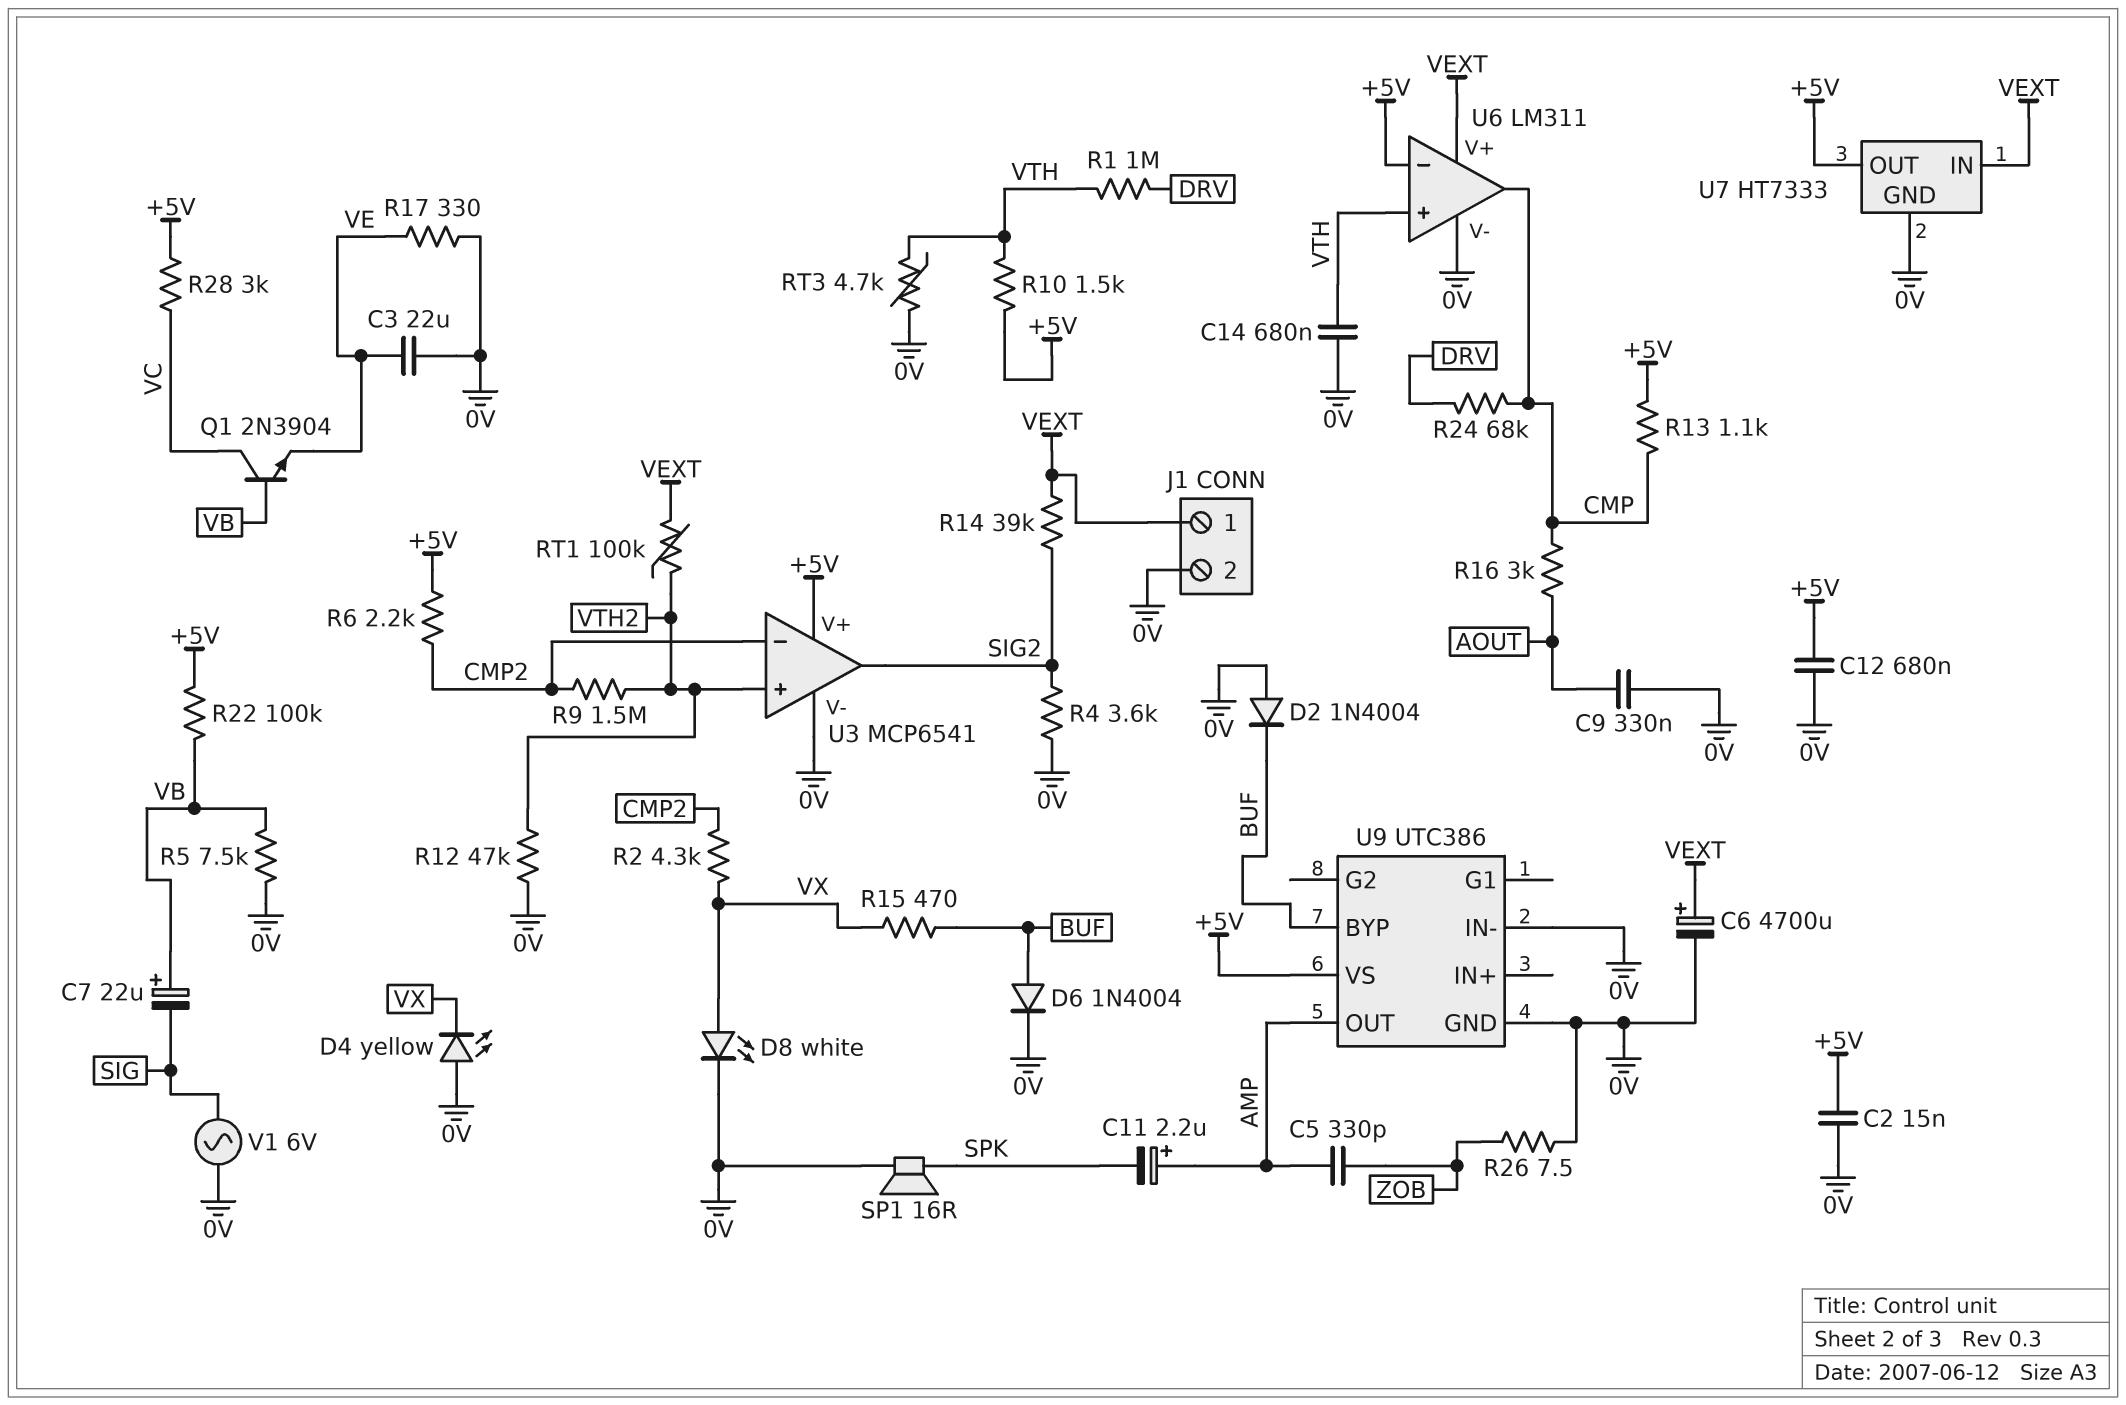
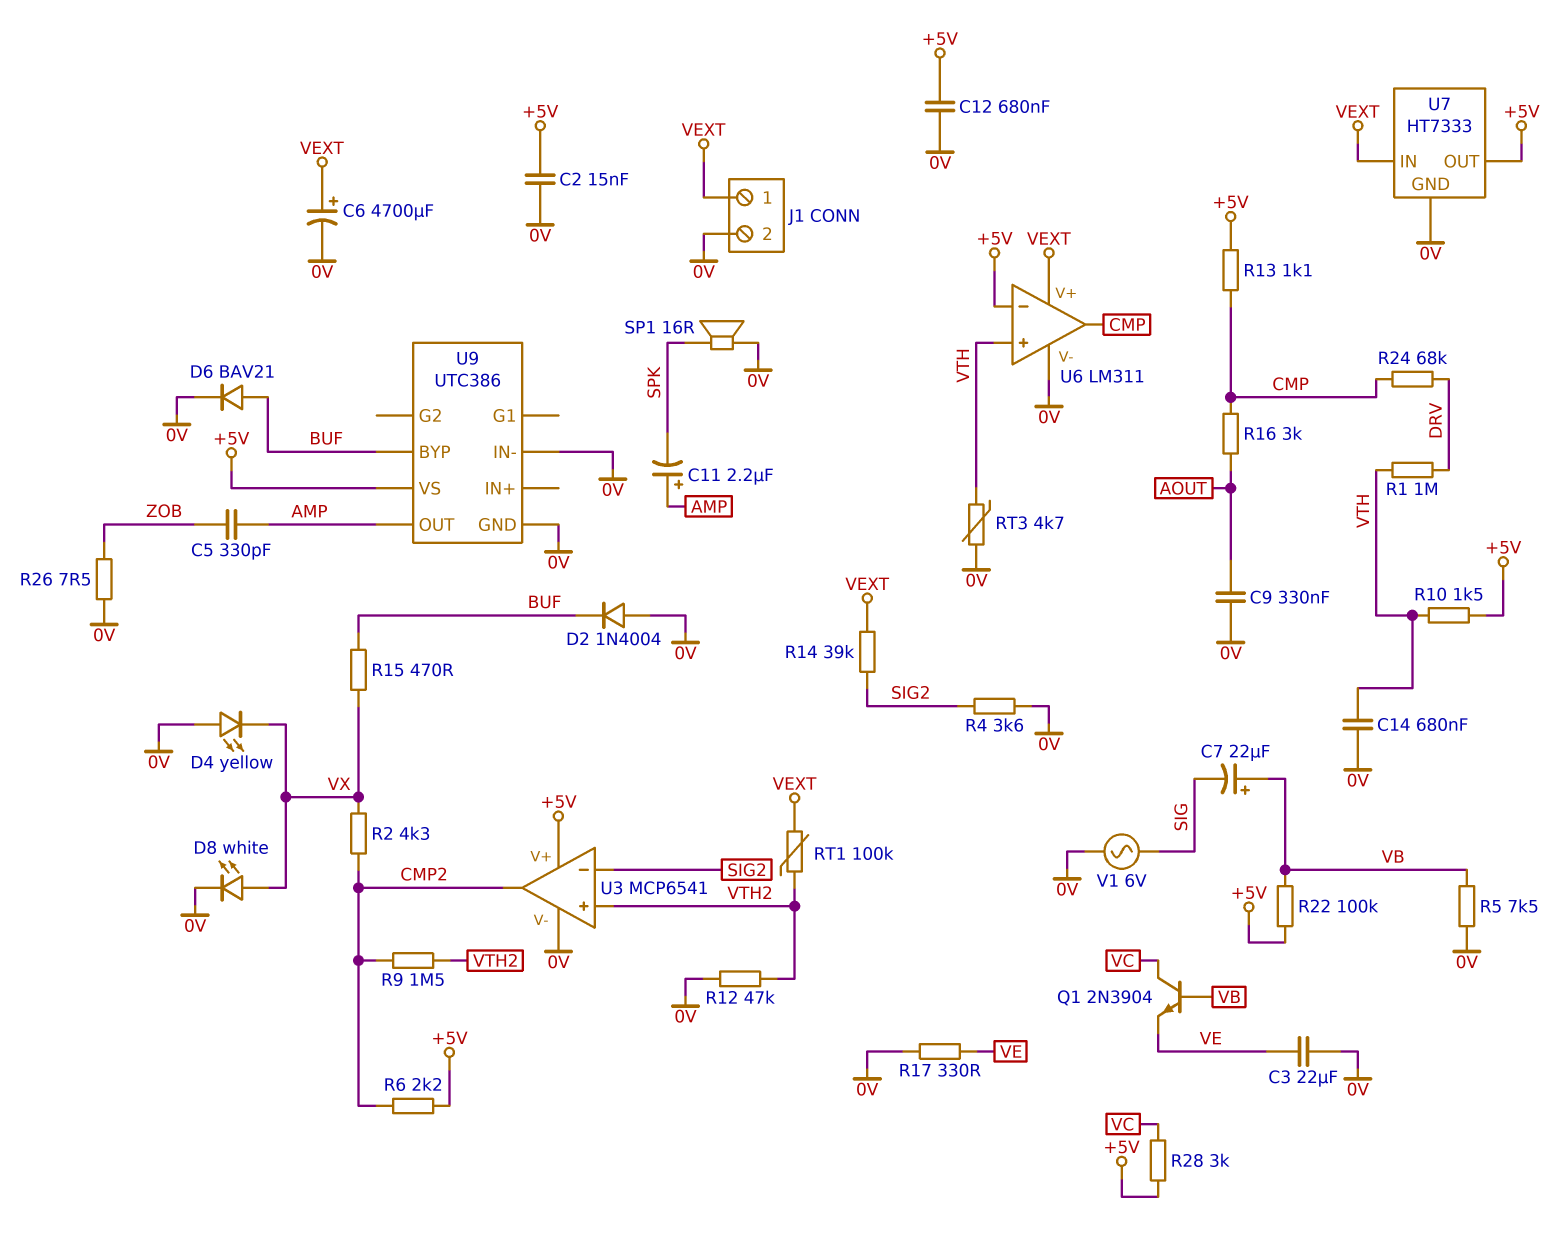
D6: diode 1N4004 (A BUF, K 0V) -> diode BAV21 (A BUF, K 0V)
U3 pin in-: CMP2 -> SIG2
U3 pin out: SIG2 -> CMP2

